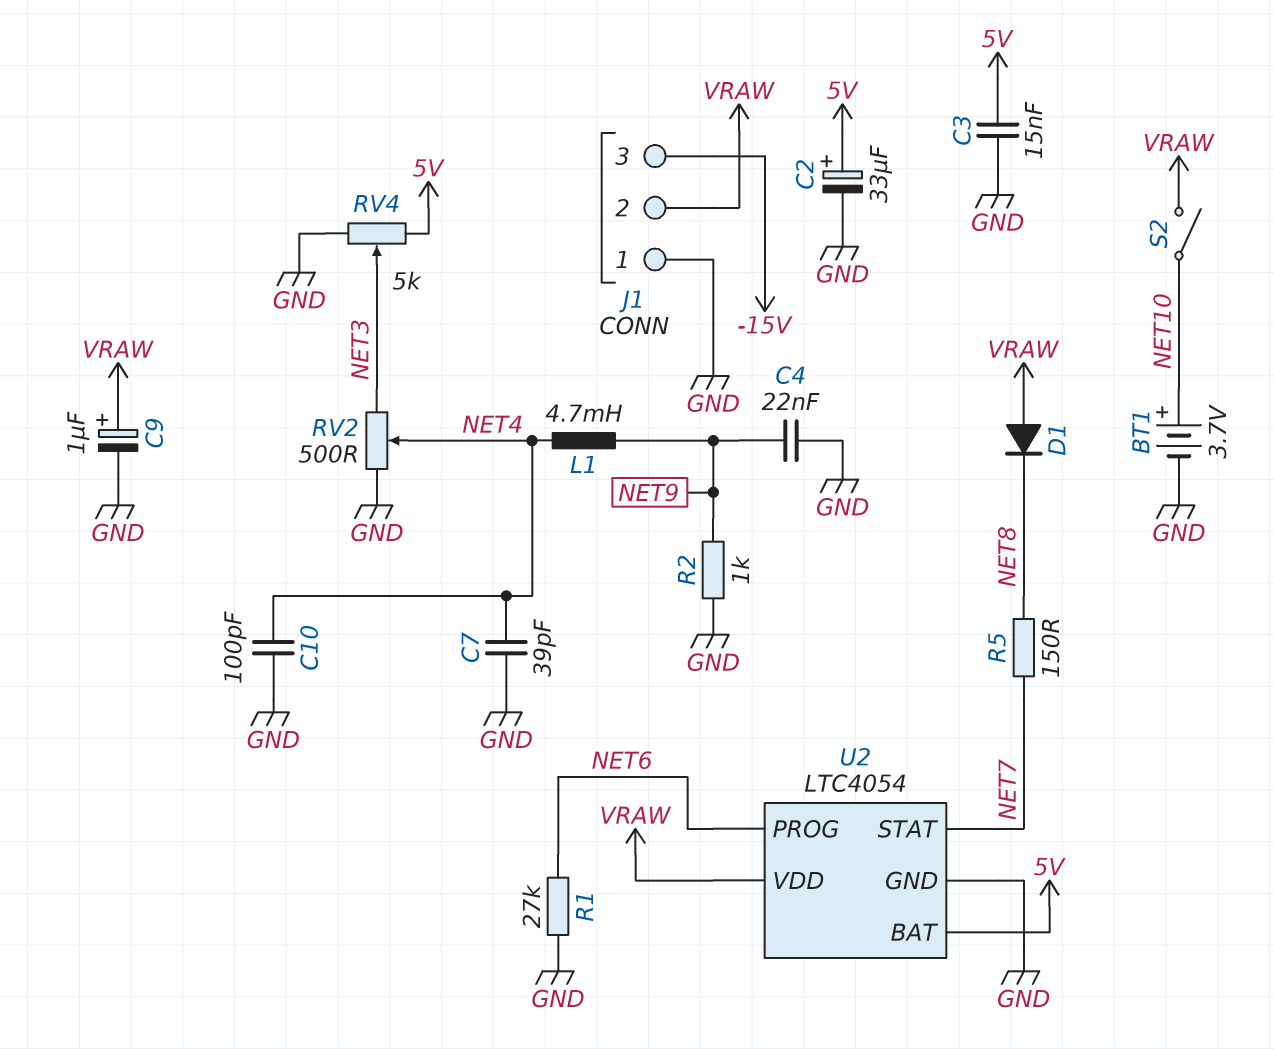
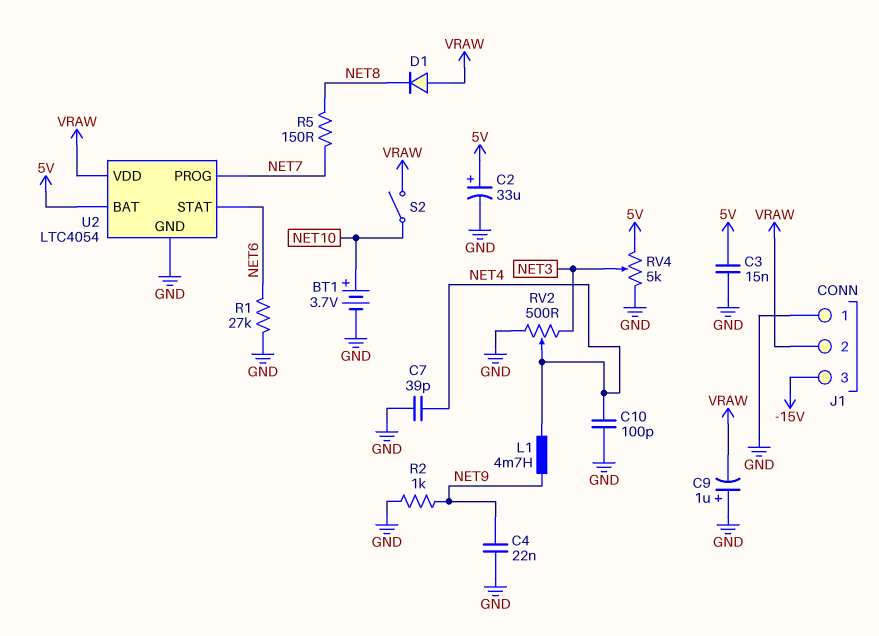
C9: 1uF (plus VRAW, minus GND) -> 1uF (plus GND, minus VRAW)
U2 pin PROG: NET6 -> NET7
U2 pin STAT: NET7 -> NET6

